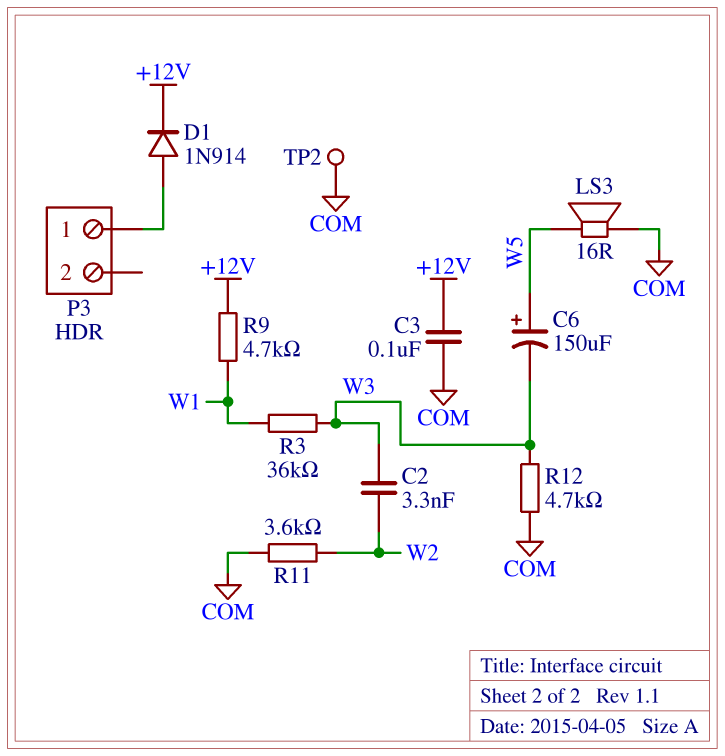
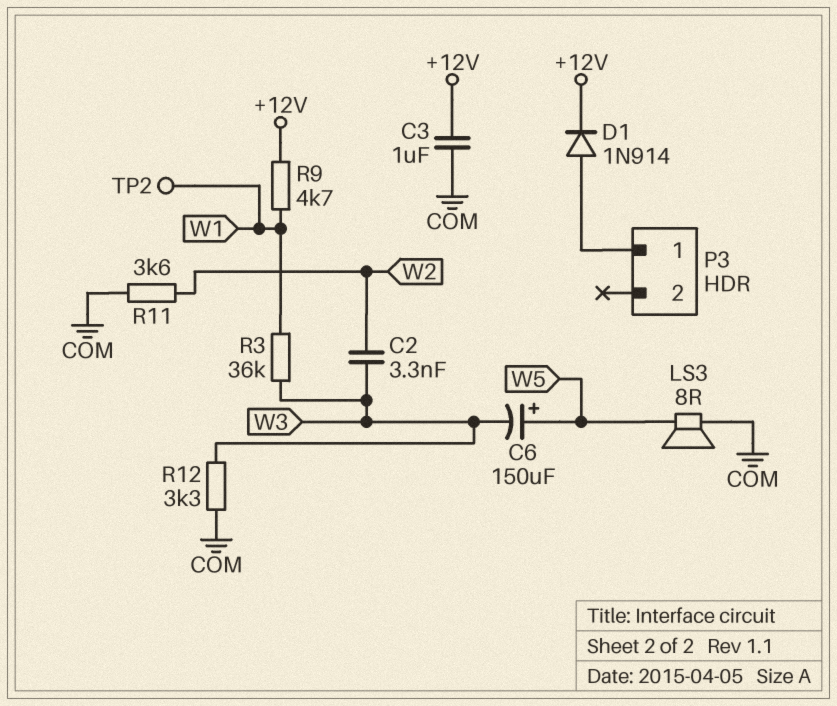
C3: 100nF (+12V, COM) -> 1uF (+12V, COM)
LS3: speaker 16R (COM, W5) -> speaker 8R (COM, W5)
R12: 4.7k (COM, W3) -> 3.3k (COM, W3)
TP2: test point (COM) -> test point (W1)

